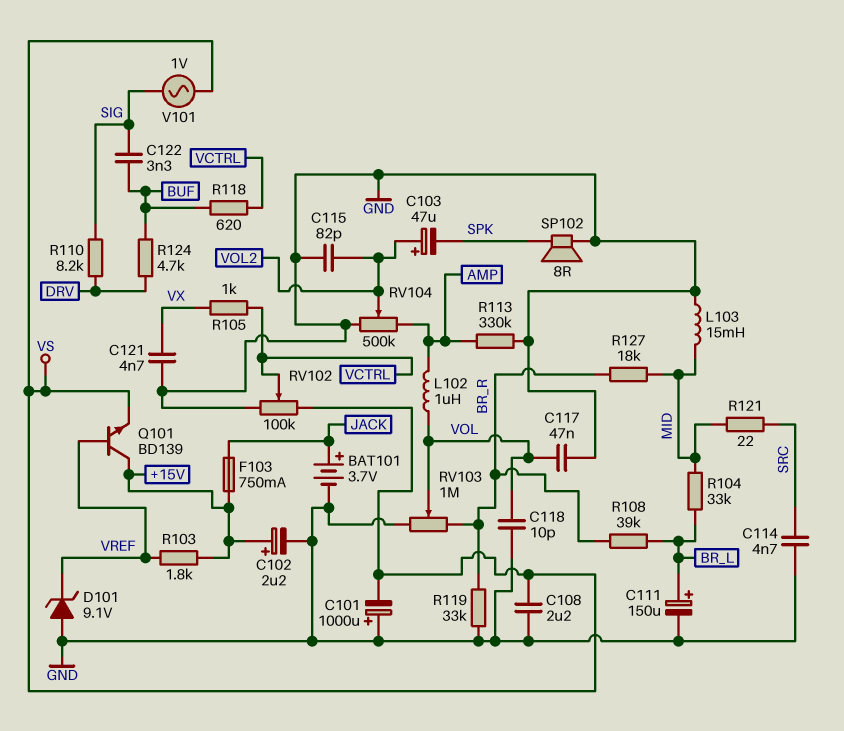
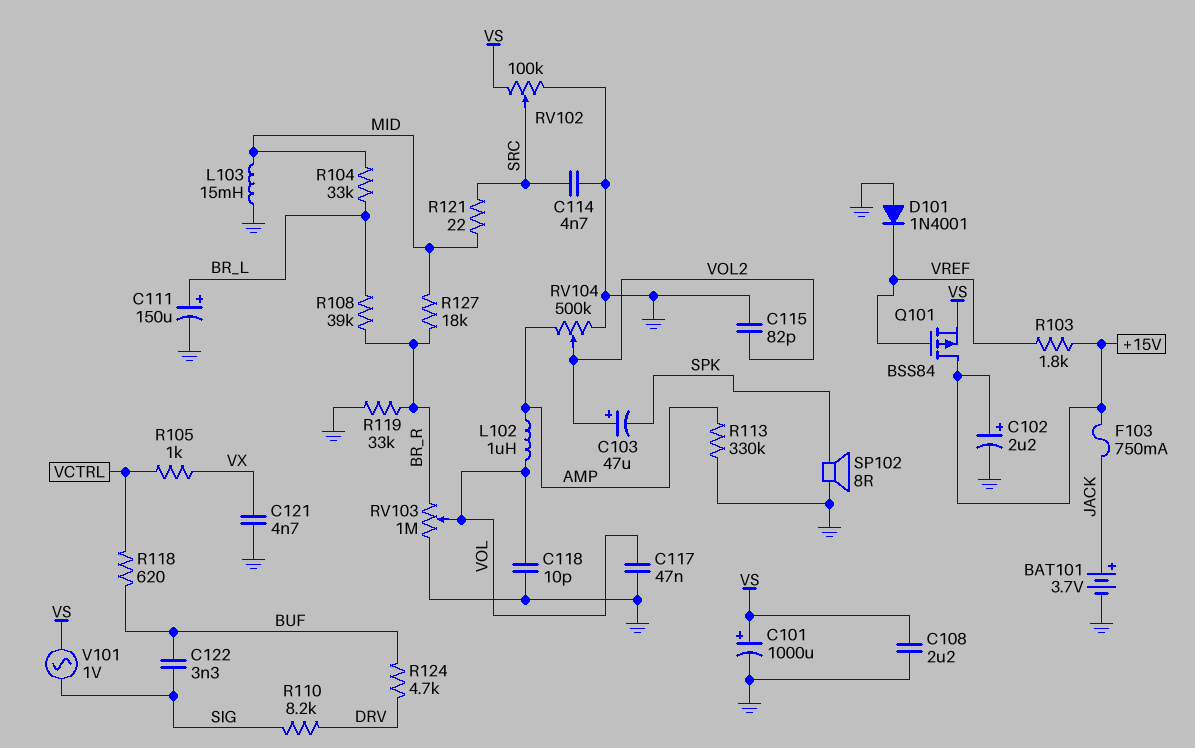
C101: 1000uF (plus GND, minus VS) -> 1000uF (plus VS, minus GND)
D101: zener 9.1V (A GND, K VREF) -> diode 1N4001 (A GND, K VREF)
Q101: NPN BD139 (B VREF, C +15V, E VS) -> PMOS BSS84 (G VREF, D +15V, S VS)
RV102: 100k (GND, VS, wiper VCTRL) -> 100k (GND, VS, wiper SRC)

